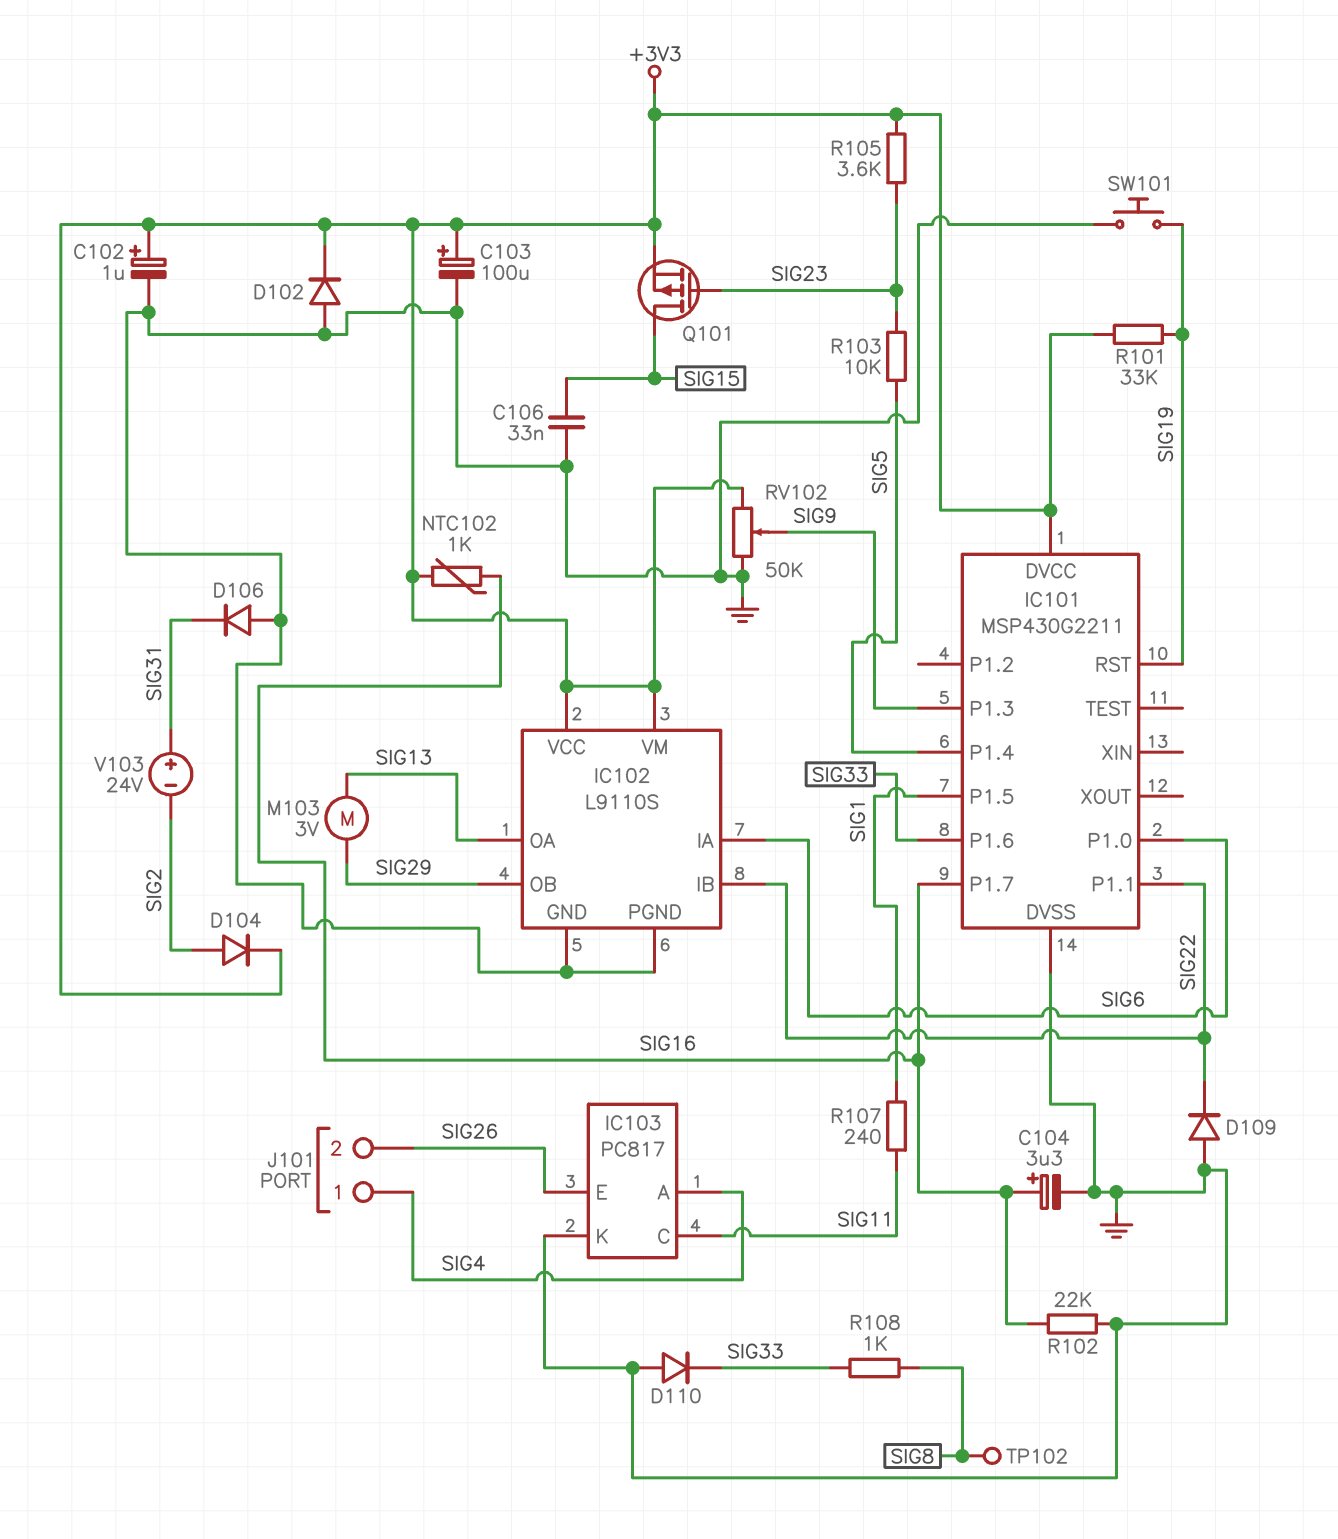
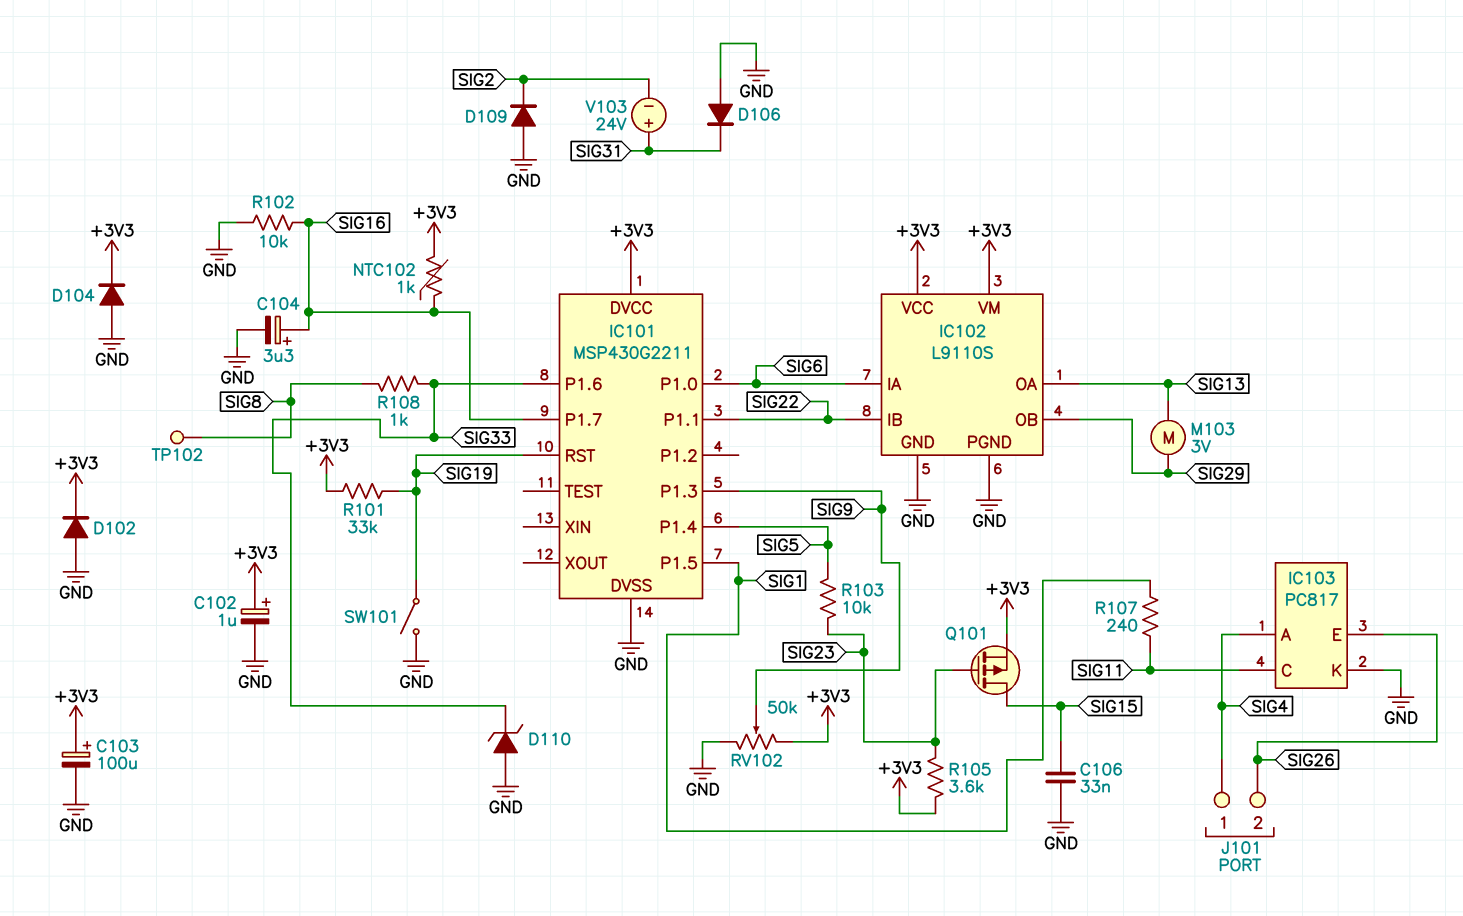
D104: diode (A SIG2, K +3V3) -> diode (A GND, K +3V3)
D109: diode (A GND, K SIG22) -> diode (A GND, K SIG2)
D110: diode (A GND, K SIG33) -> zener (A GND, K SIG33)
R102: 22k (GND, SIG16) -> 10k (GND, SIG16)
SW101: button (GND, SIG19) -> switch (GND, SIG19)

